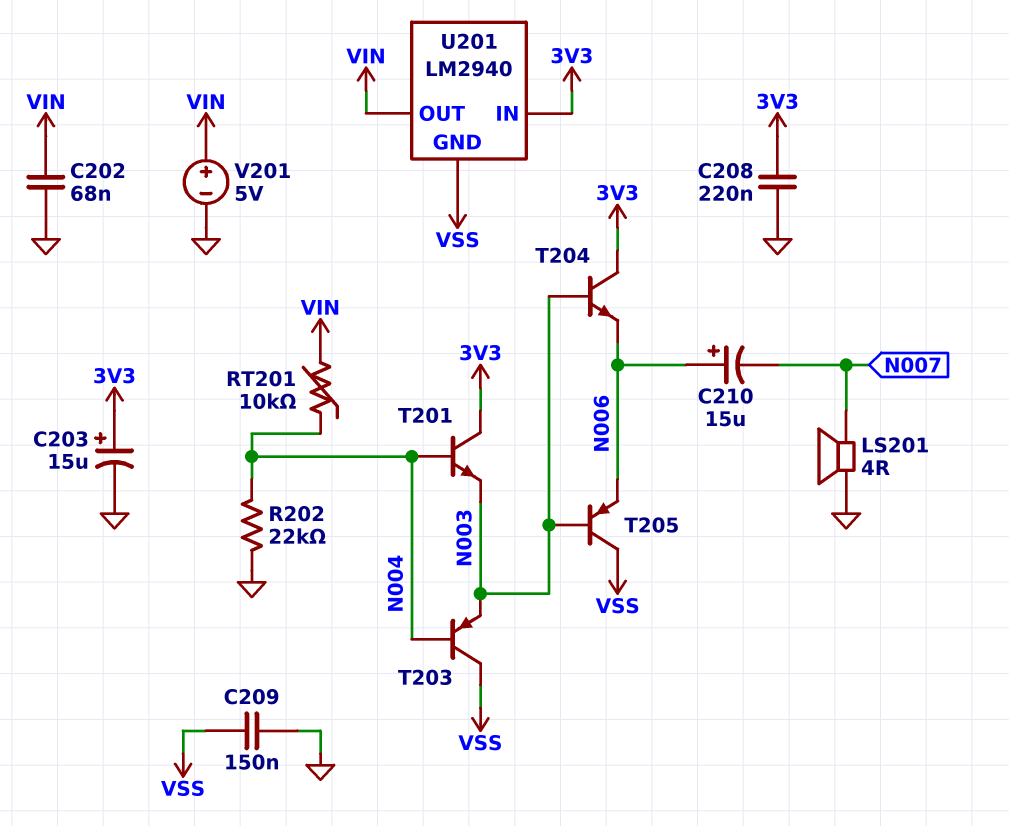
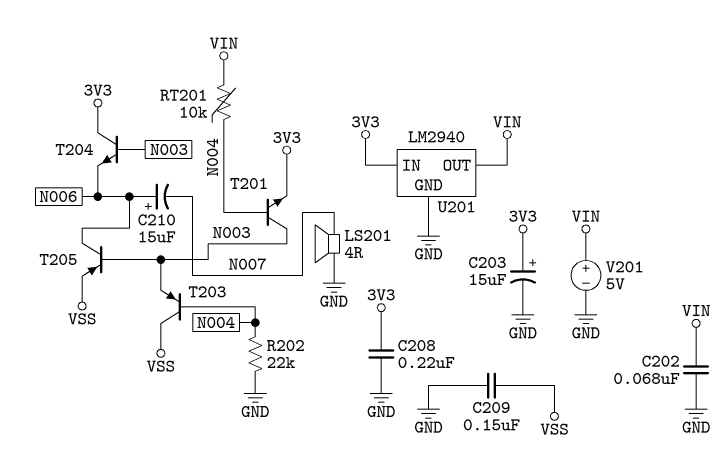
T201: NPN (B N004, C 3V3, E N003) -> NPN (B N004, C N003, E 3V3)
T205: PNP (B N003, C VSS, E N006) -> PNP (B N003, C N006, E VSS)
U201 pin GND: VSS -> GND

